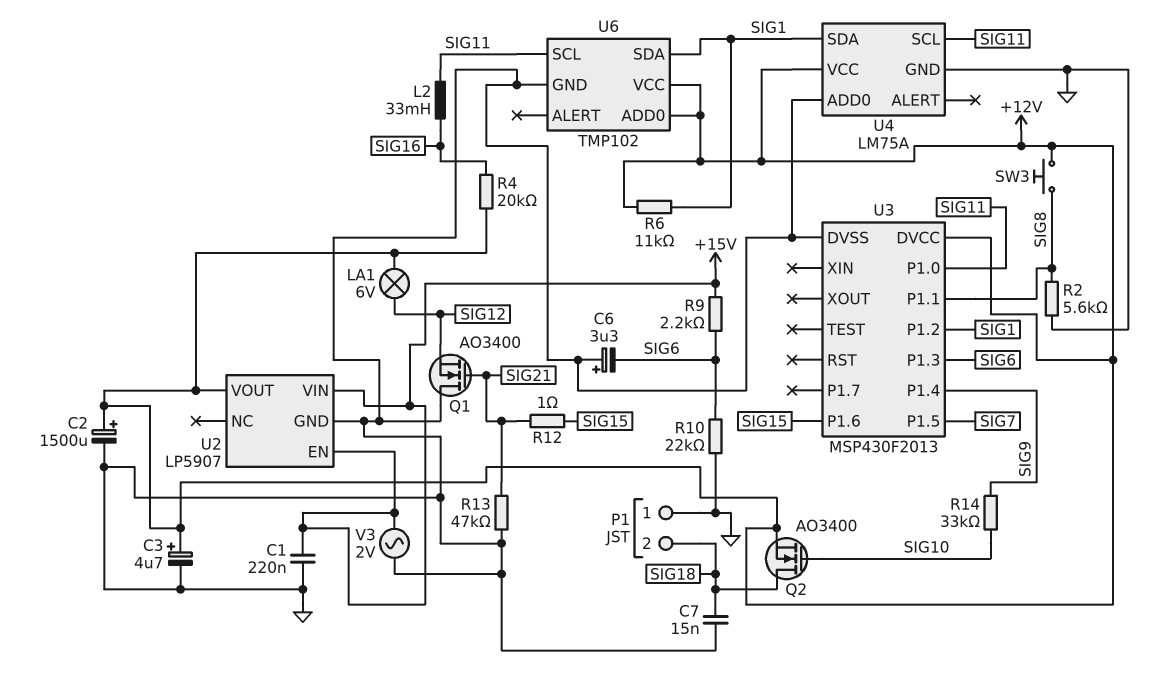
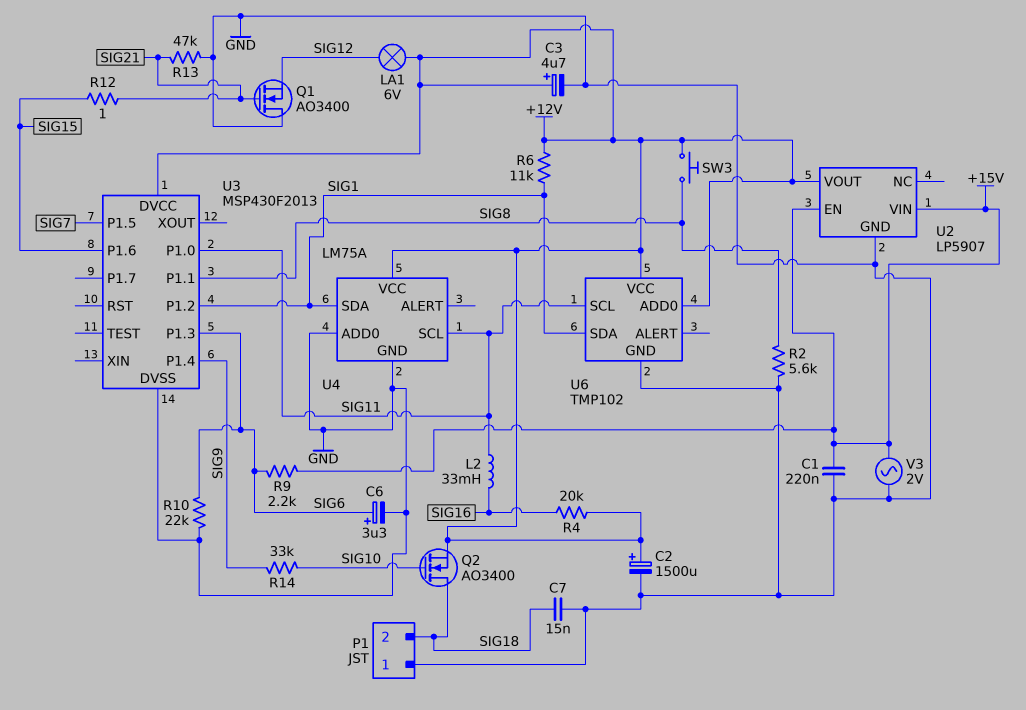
C6: 3.3uF (plus GND, minus SIG6) -> 3.3uF (plus SIG6, minus GND)

